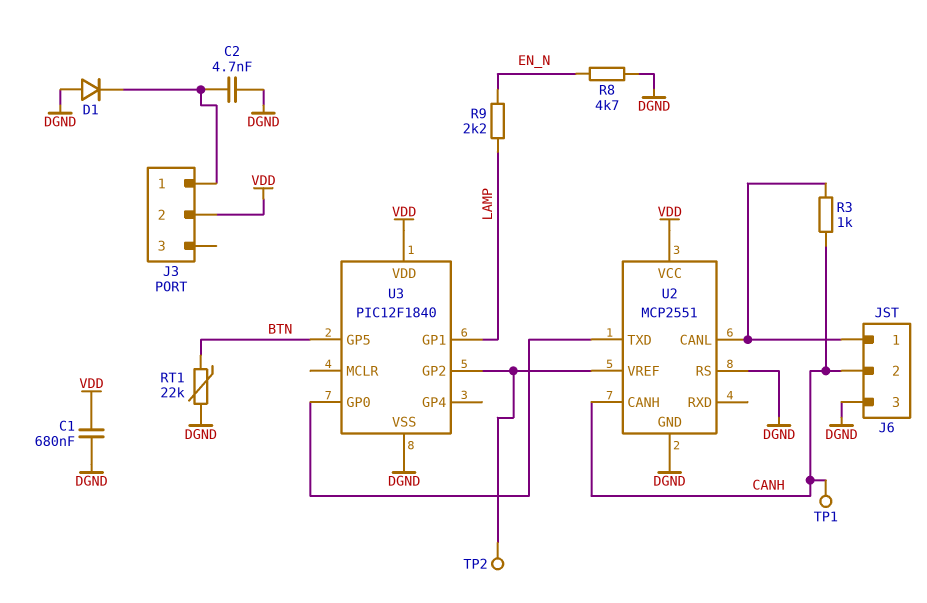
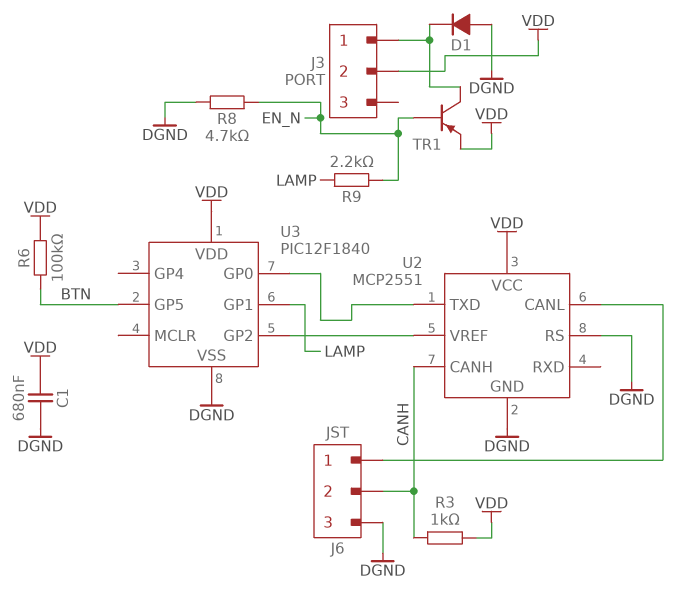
C2: 4.7nF (DGND, J3/1) -> none
R3: 1k (CANH, J6/1) -> 1k (CANH, VDD)
R6: none -> 100k (BTN, VDD)
RT1: 22k (BTN, DGND) -> none
TP1: test point (CANH) -> none
TP2: test point (U2/VREF) -> none
TR1: none -> PNP (B EN_N, C J3/1, E VDD)

